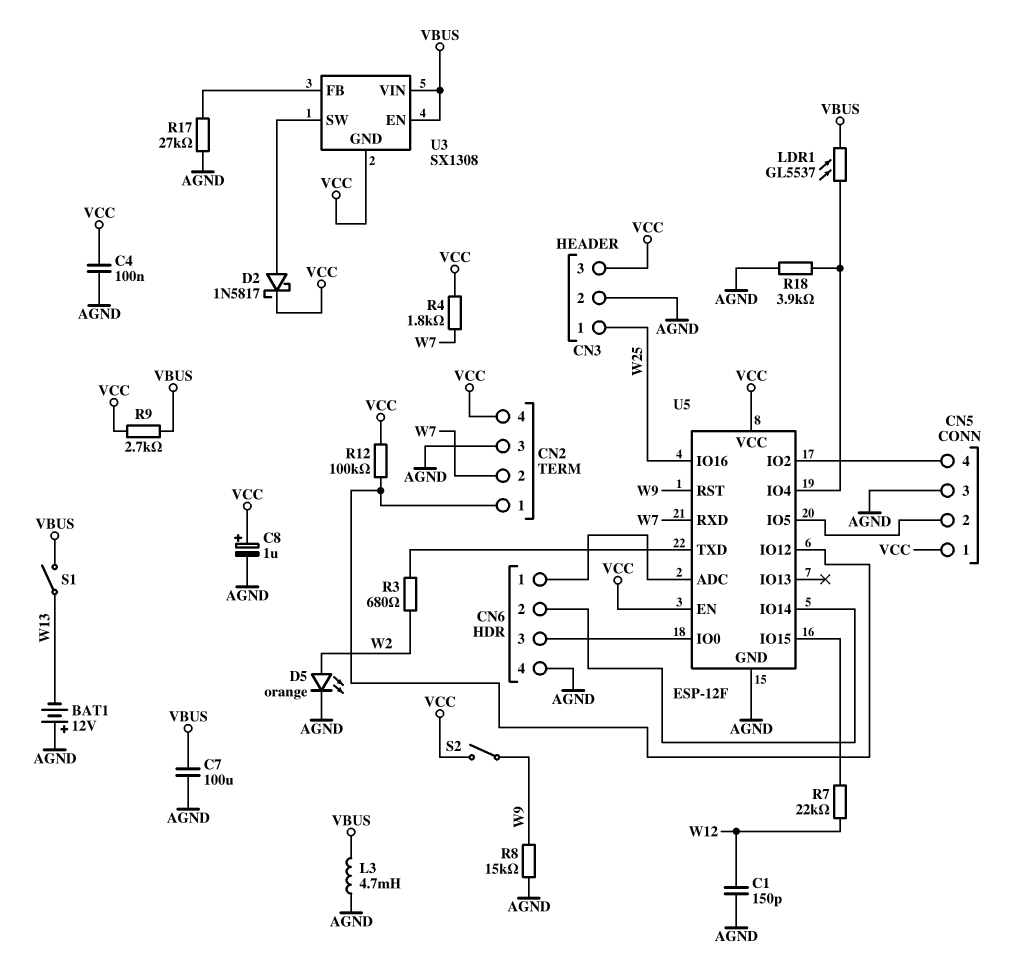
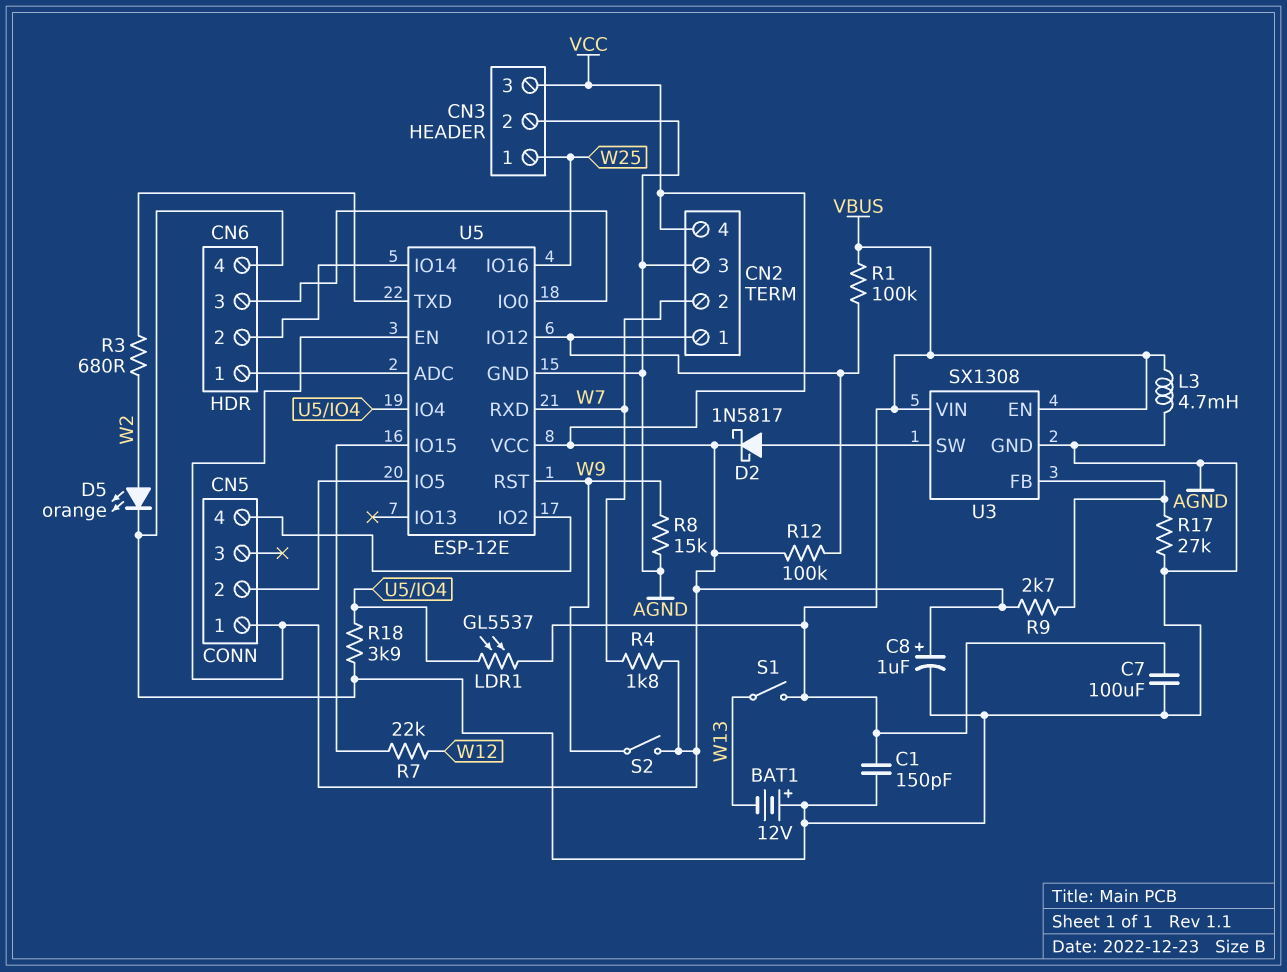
C1: 150pF (AGND, W12) -> 150pF (AGND, VBUS)
C4: 100nF (AGND, VCC) -> none
CN5 pin 3: AGND -> none
R1: none -> 100k (CN2/1, VBUS)
R9: 2.7k (VBUS, VCC) -> 2.7k (U3/FB, VCC)
U3 pin GND: VCC -> AGND
U5: ESP-12F -> ESP-12E

